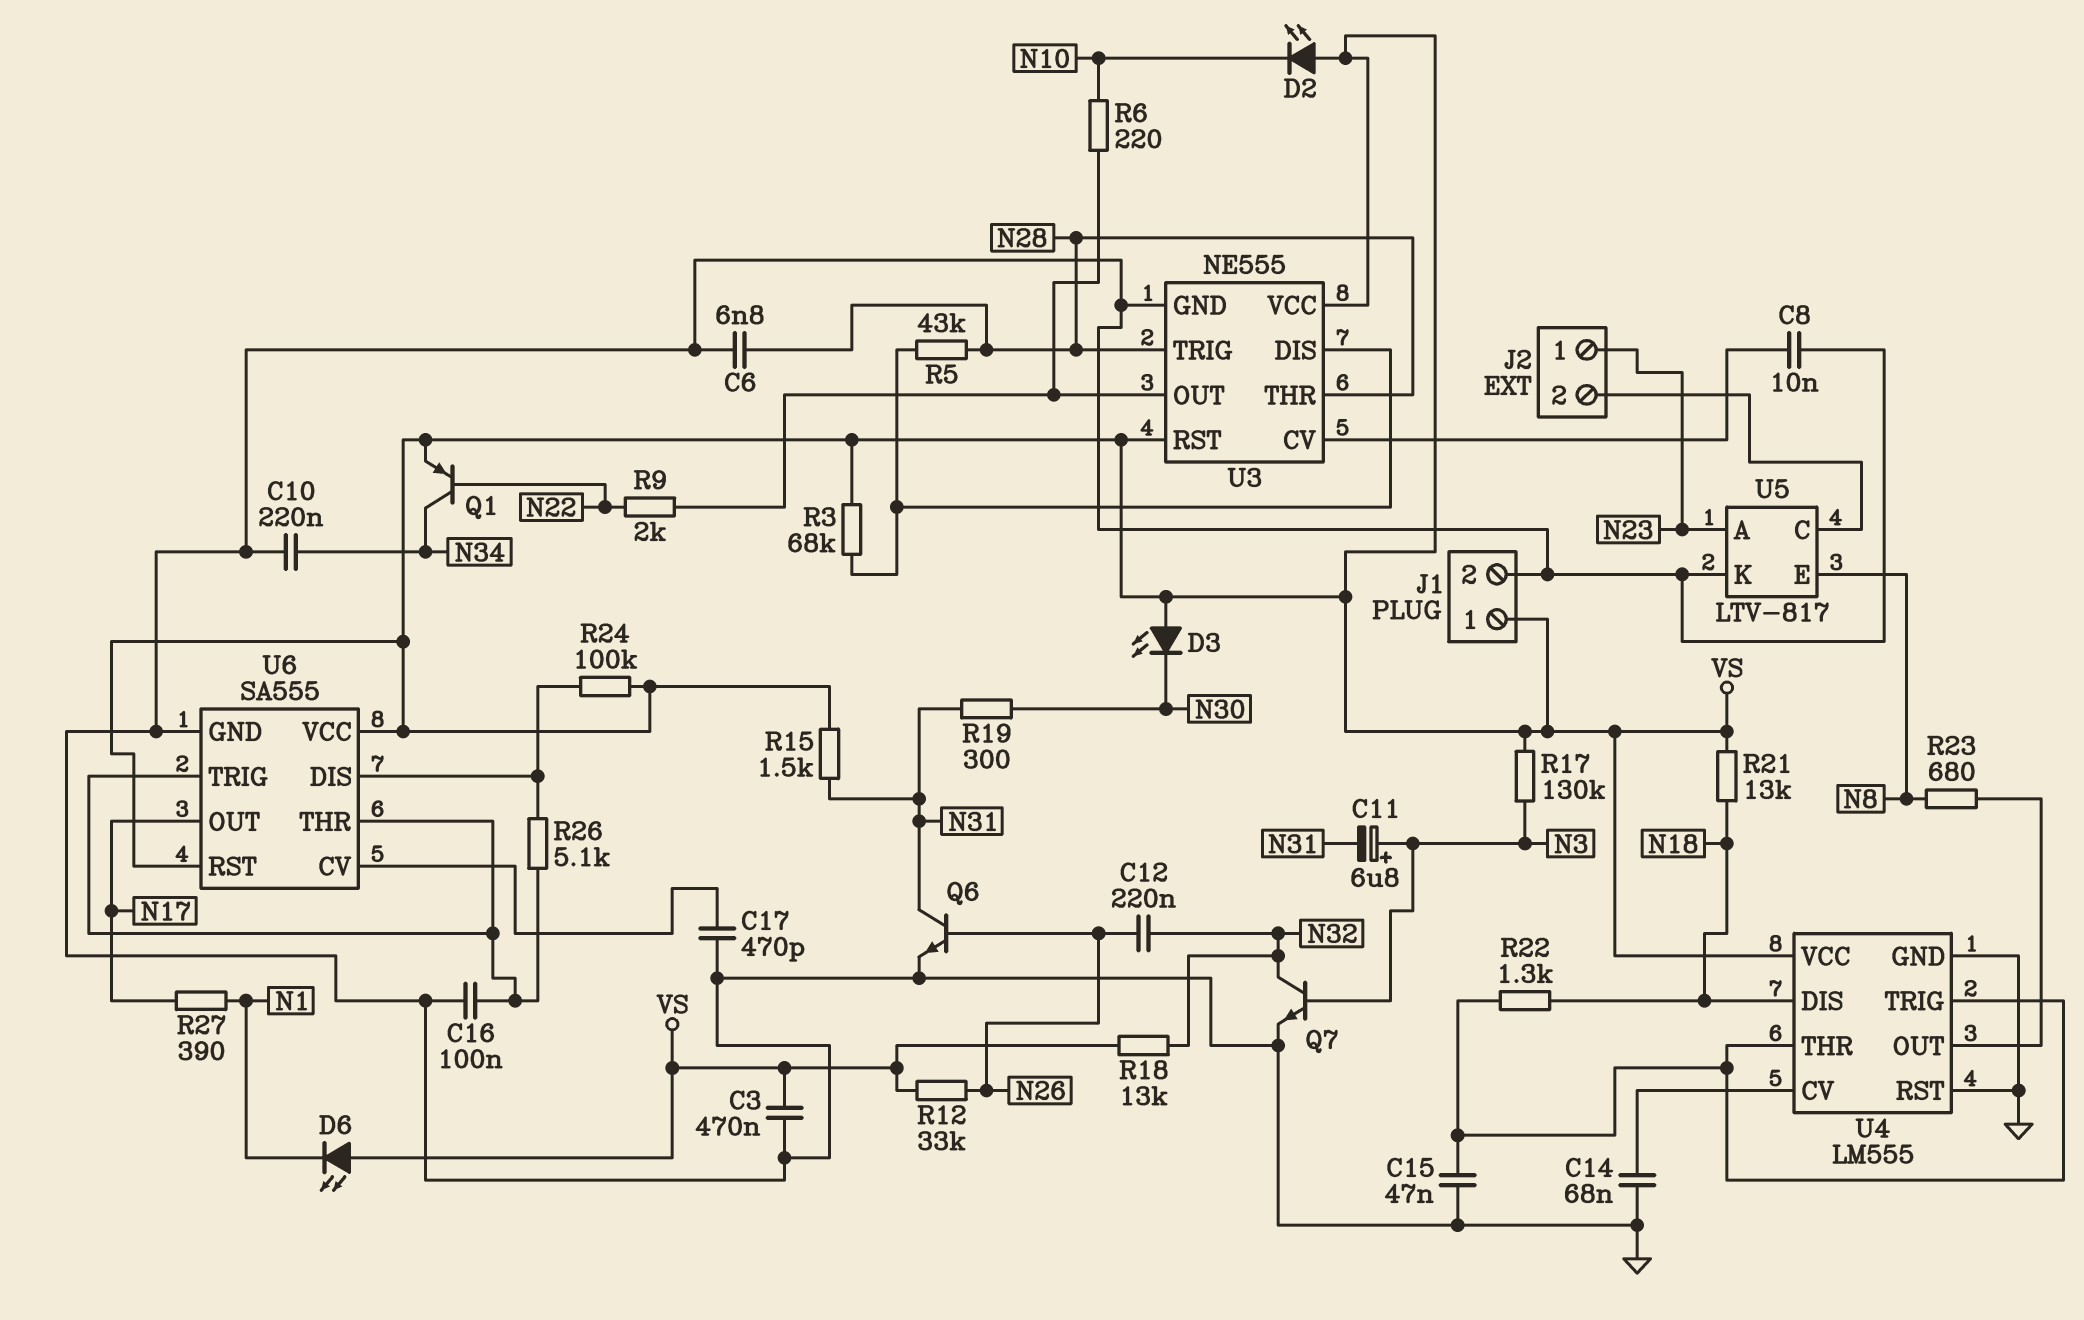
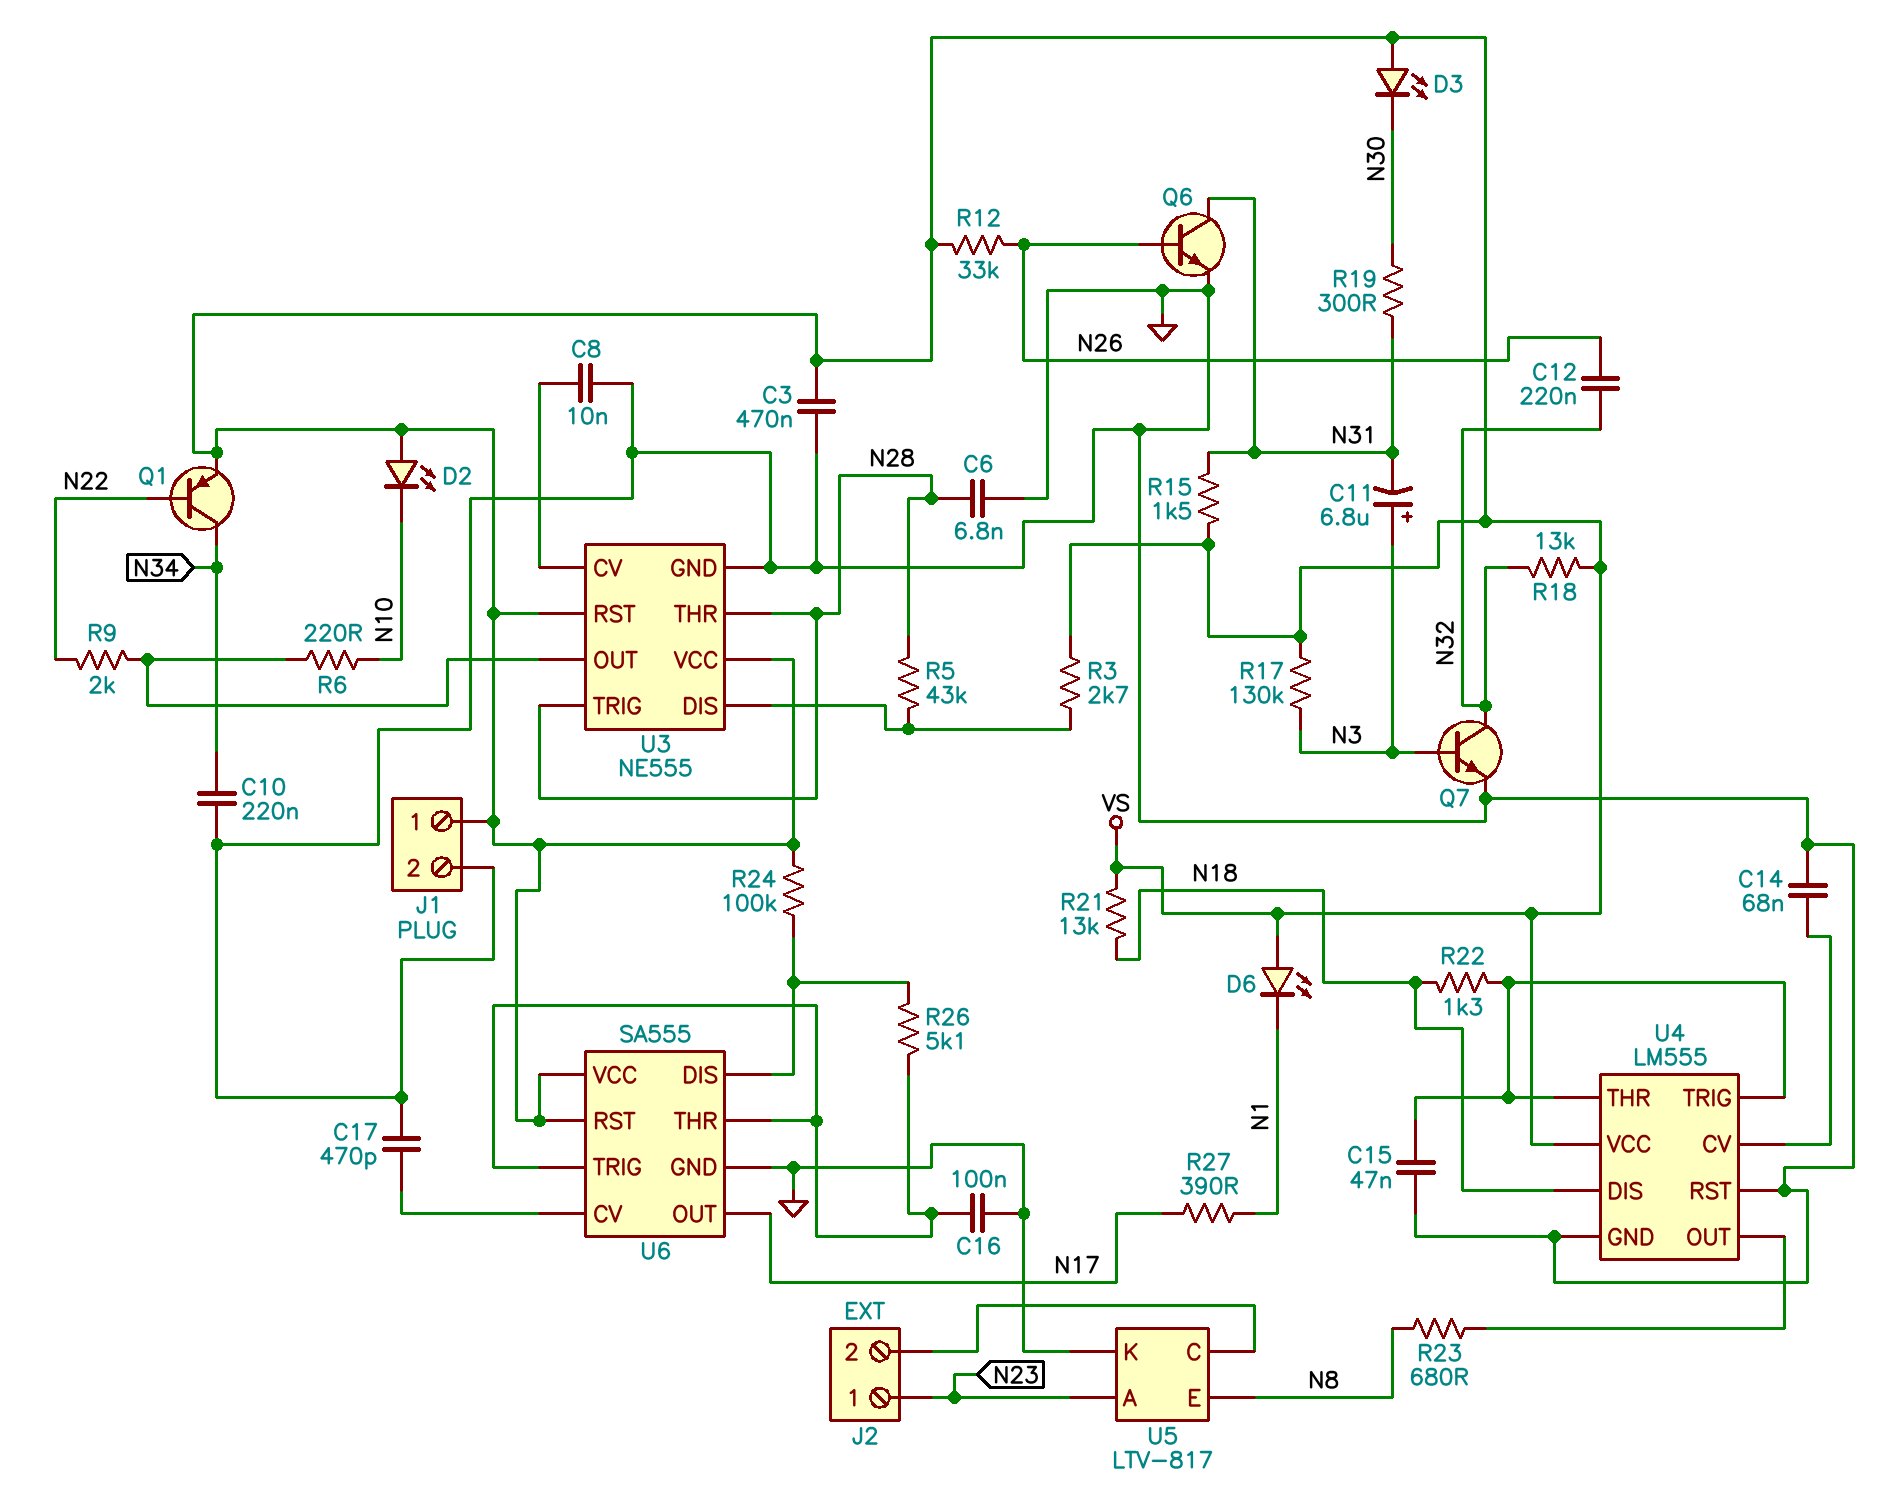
R3: 68k (U3/DIS, VS) -> 2.7k (U3/DIS, VS)

